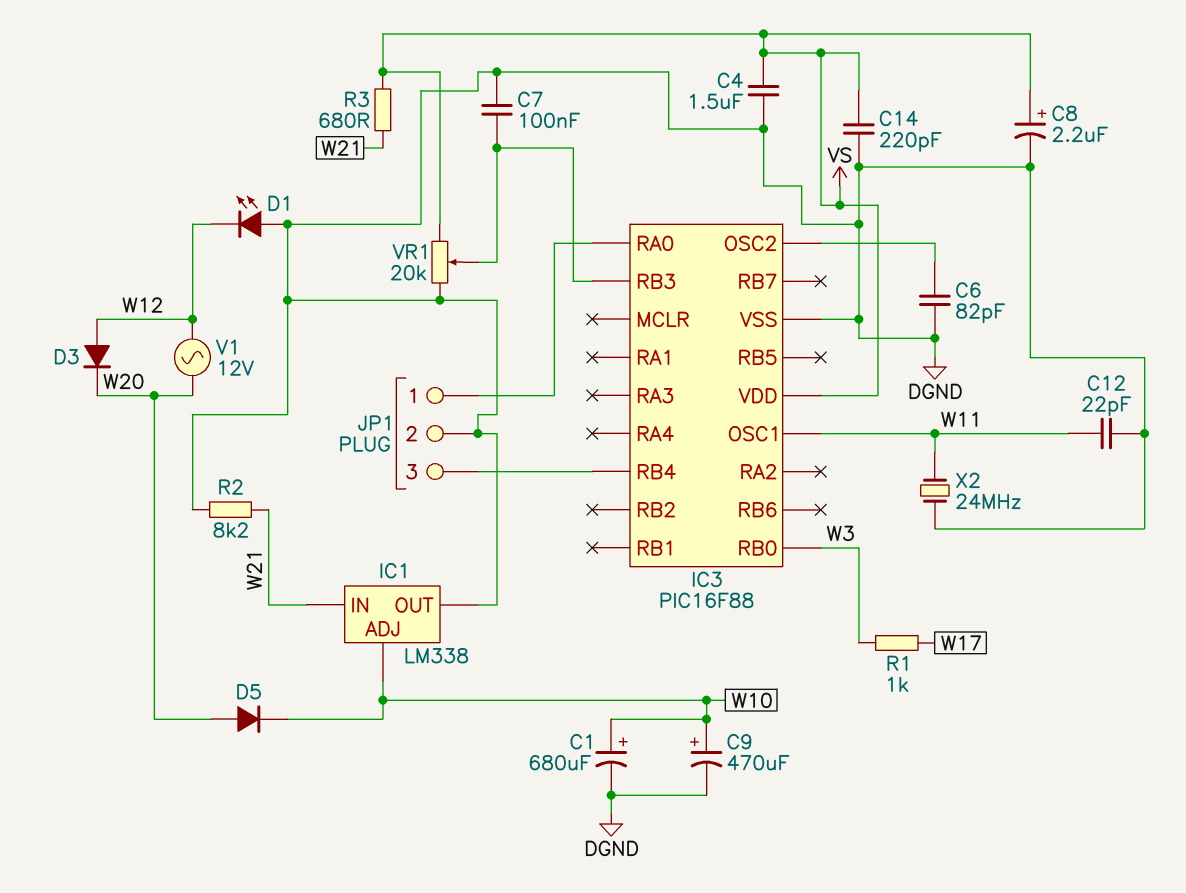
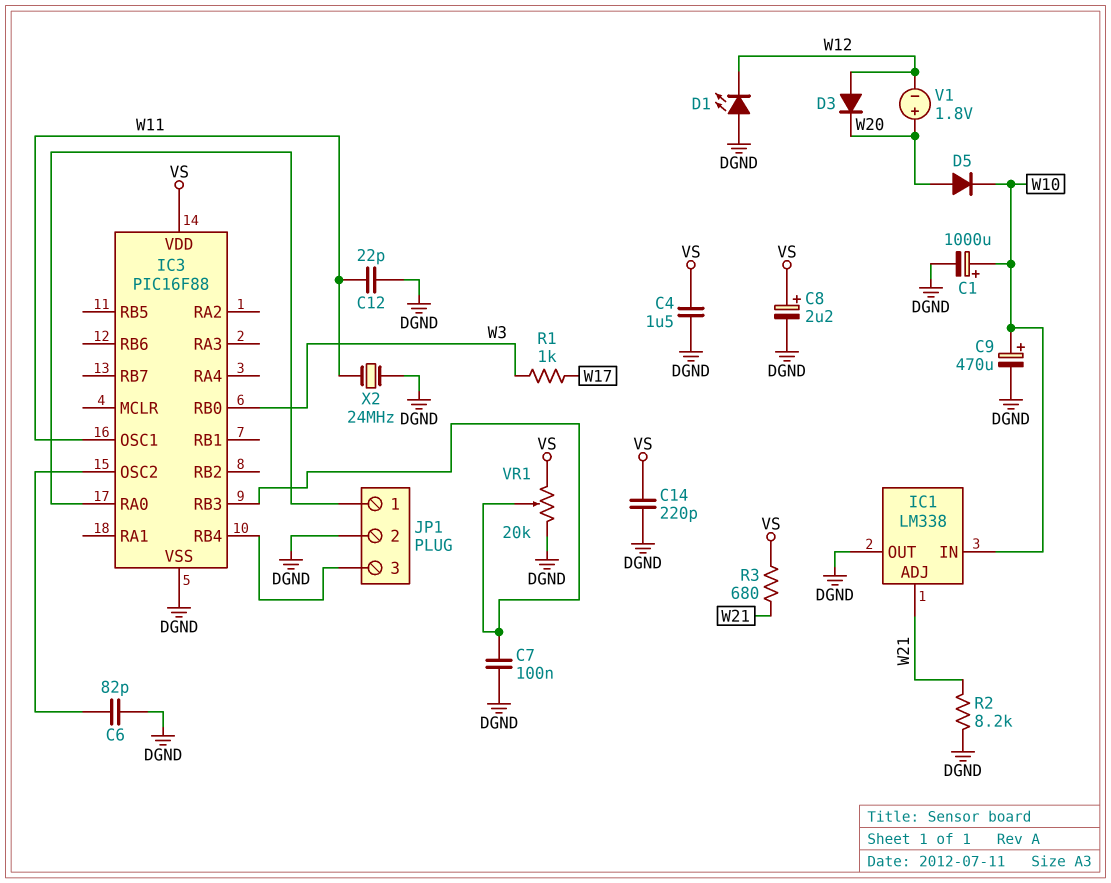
C1: 680uF (plus W10, minus DGND) -> 1000uF (plus W10, minus DGND)
IC1 pin ADJ: W10 -> W21
IC1 pin IN: W21 -> W10
V1: AC 12V (W12, W20) -> 1.8V (plus W20, minus W12)

